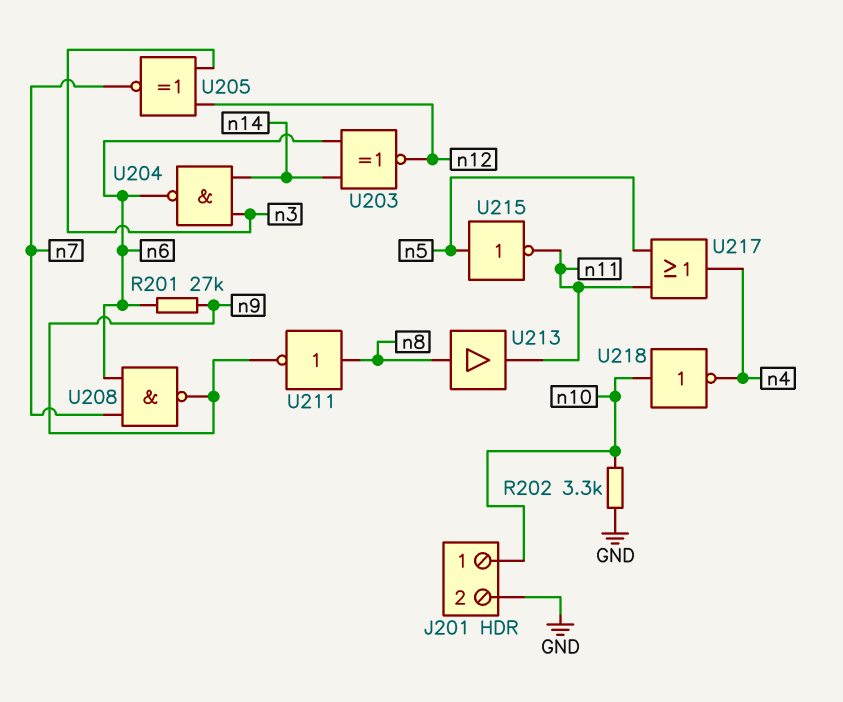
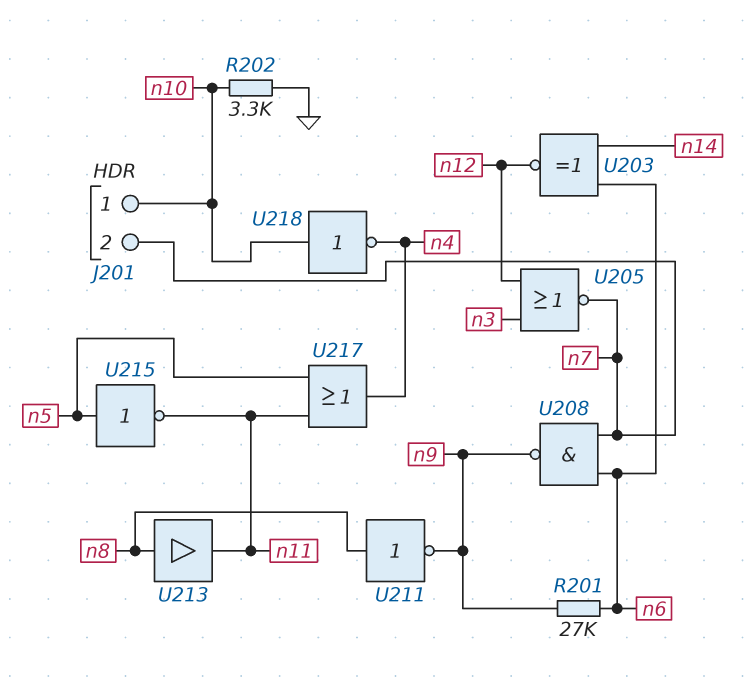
J201 pin 2: GND -> n7
U204: NAND (in n3, in n14, out n6) -> none
U205: XNOR (in n3, in n12, out n7) -> NOR (in n3, in n12, out n7)

